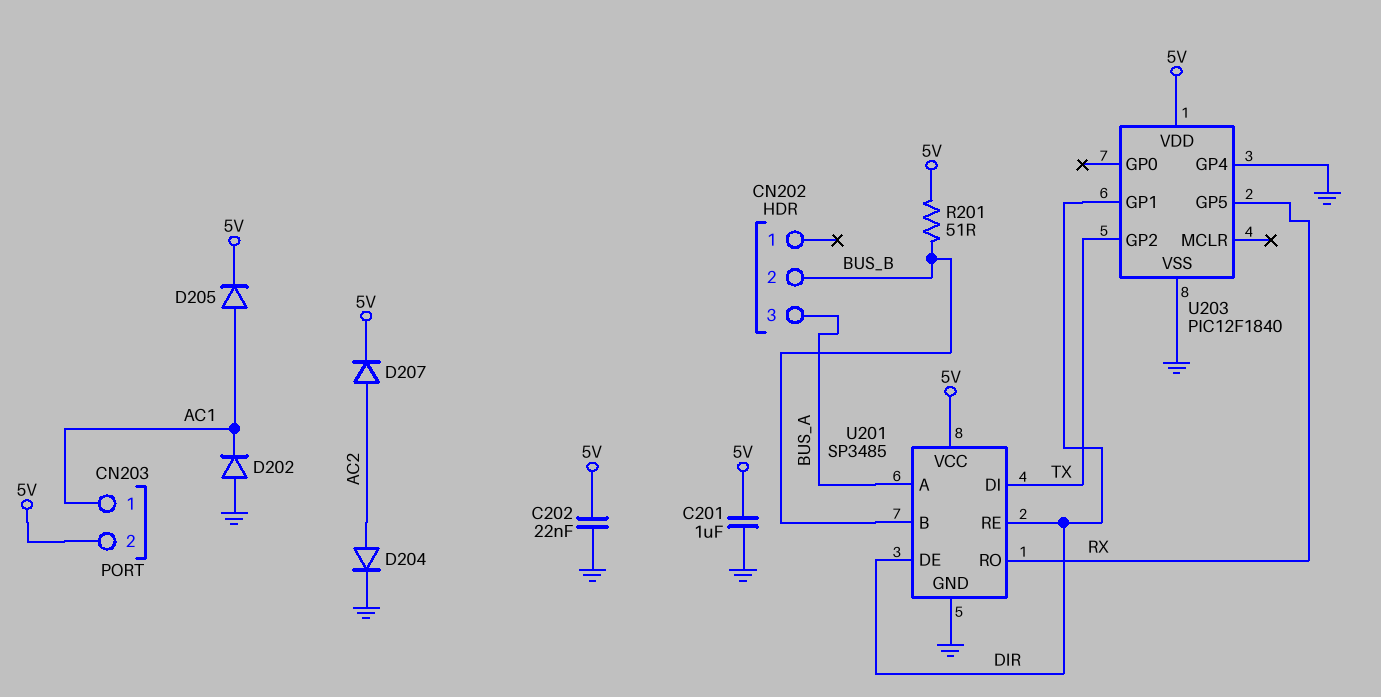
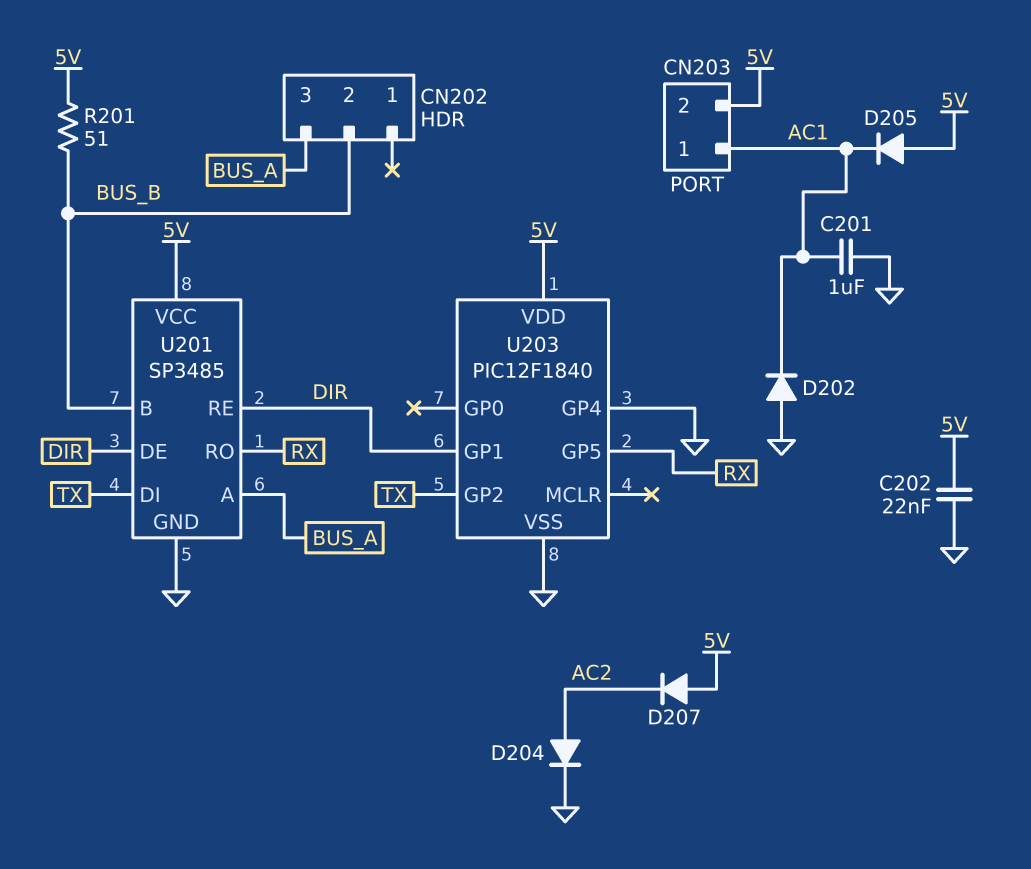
C201: 1uF (5V, GND) -> 1uF (AC1, GND)
D205: diode (A AC1, K 5V) -> diode (A 5V, K AC1)
D207: diode (A AC2, K 5V) -> diode (A 5V, K AC2)

